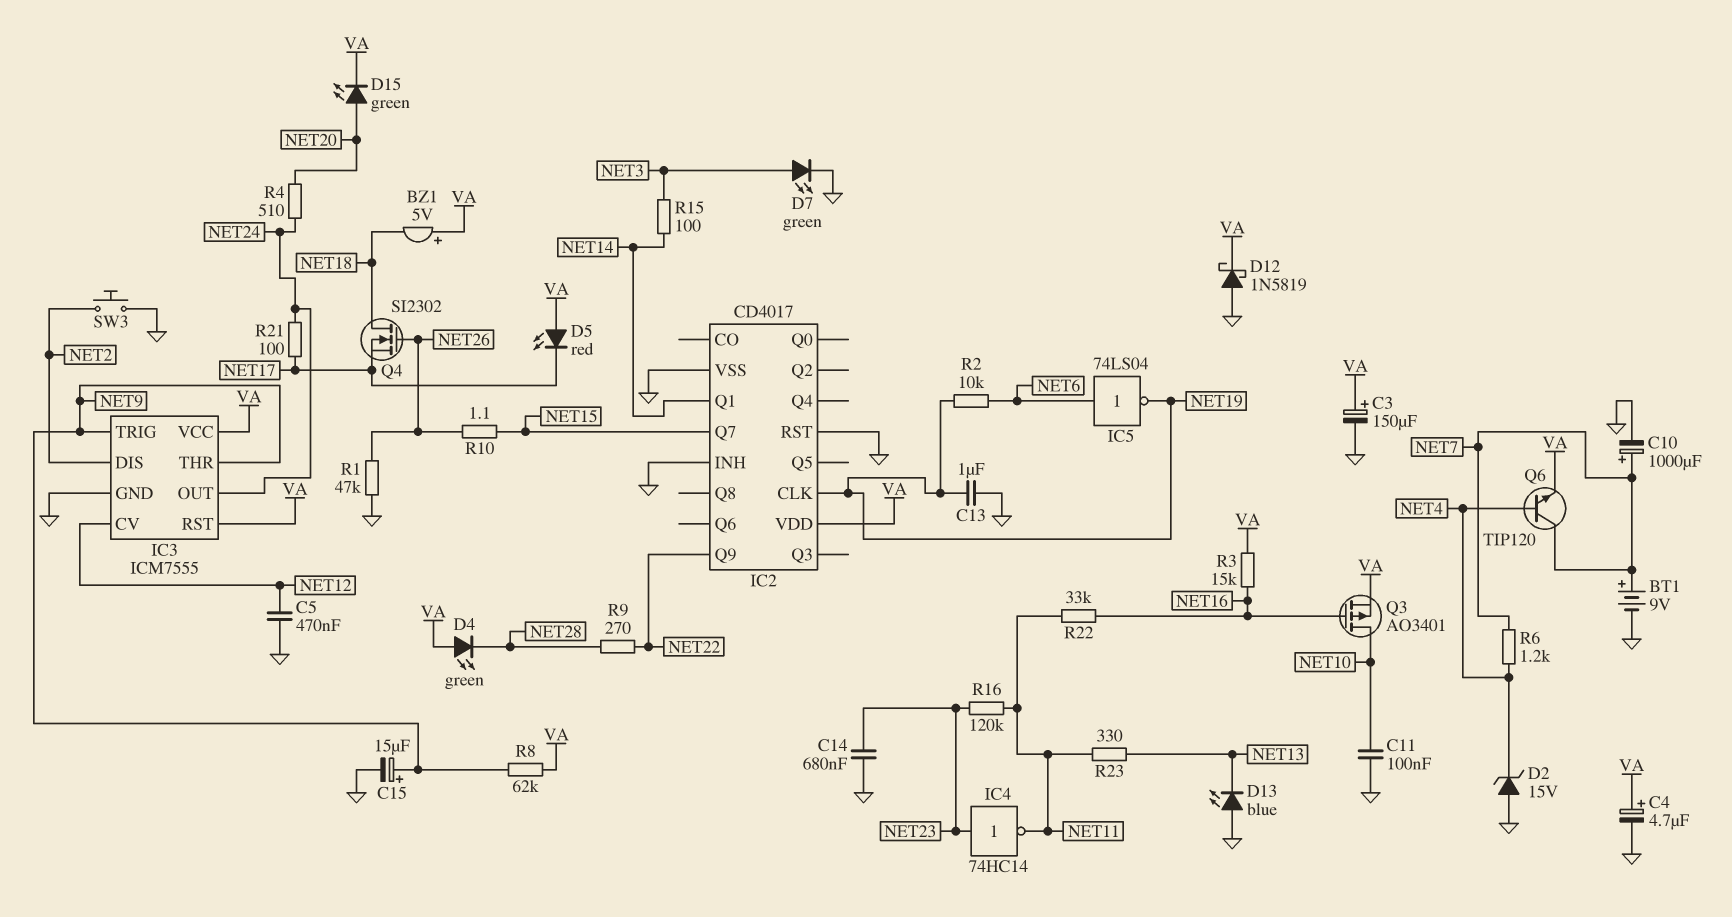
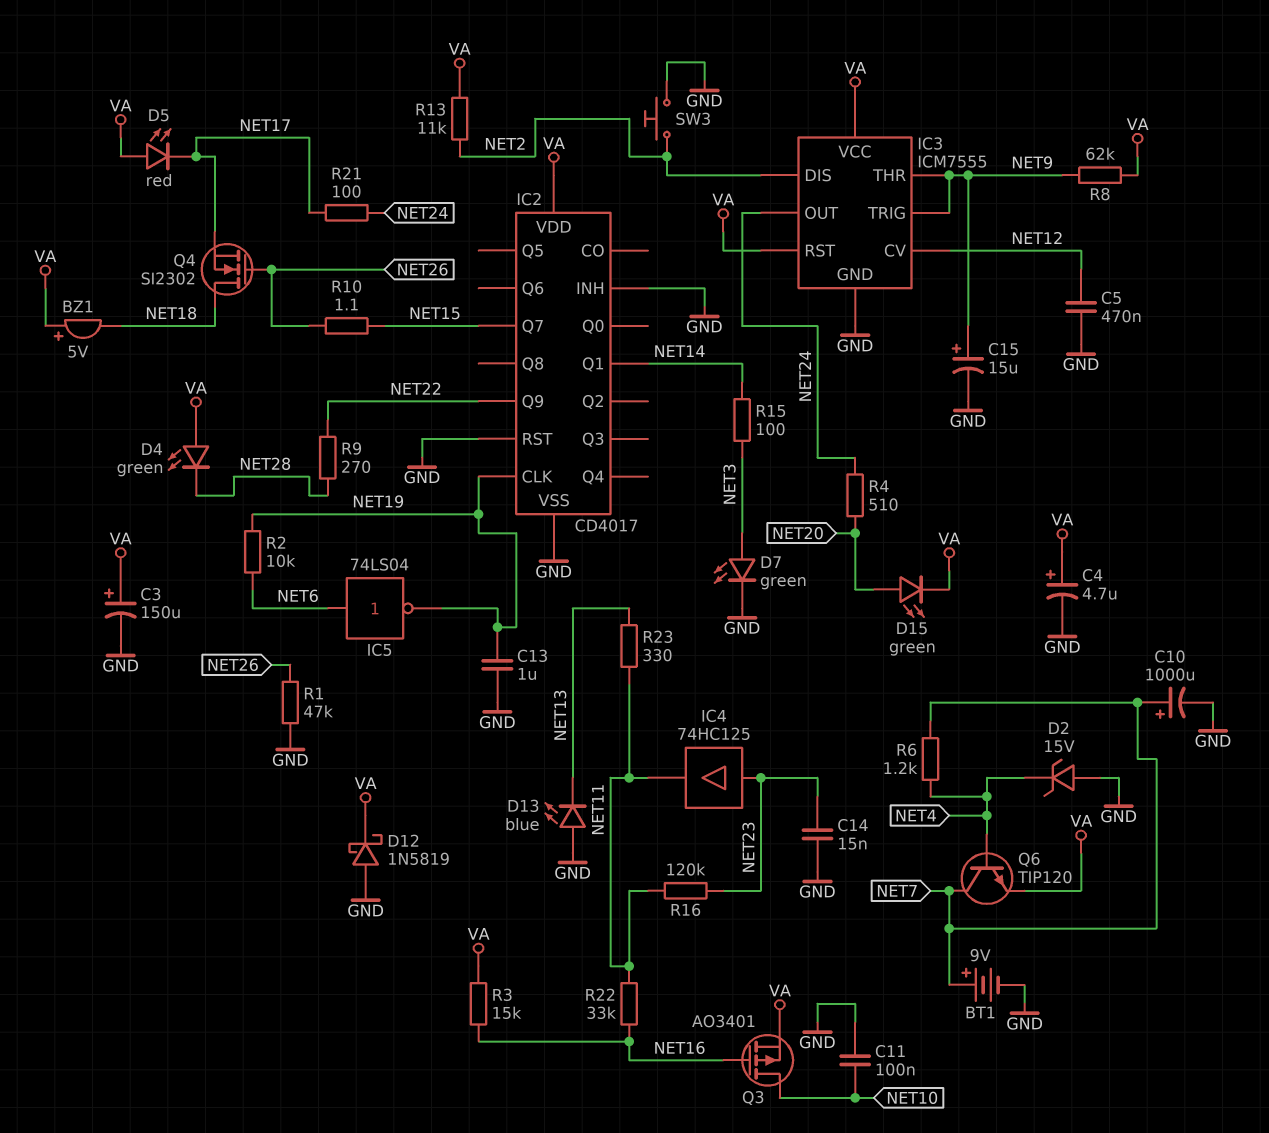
C14: 680nF (GND, NET23) -> 15nF (GND, NET23)
IC4: NOT 74HC14 (in NET23, out NET11) -> buffer 74HC125 (in NET23, out NET11)
R13: none -> 11k (NET2, VA)

